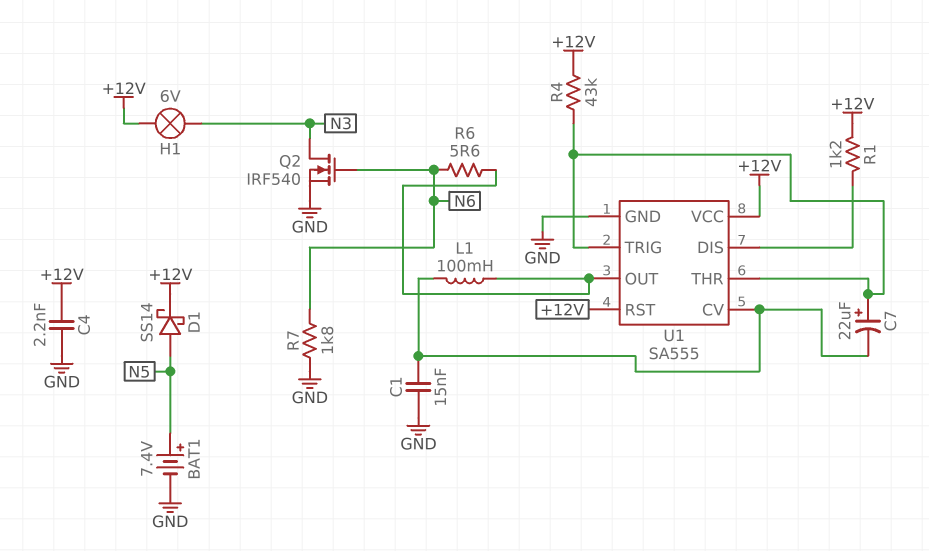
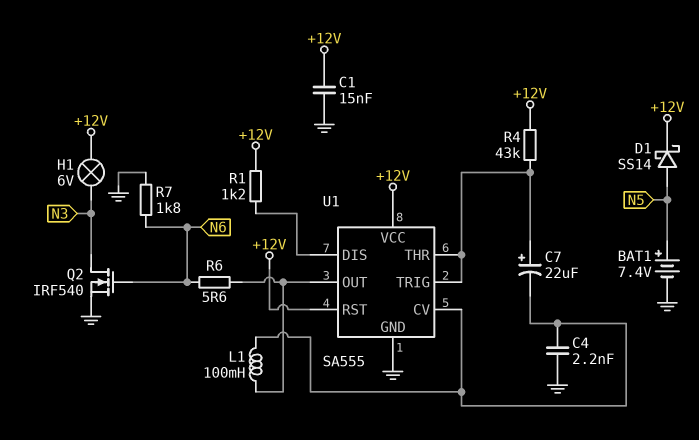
C1: 15nF (GND, U1/CV) -> 15nF (+12V, GND)
C4: 2.2nF (+12V, GND) -> 2.2nF (GND, U1/CV)

